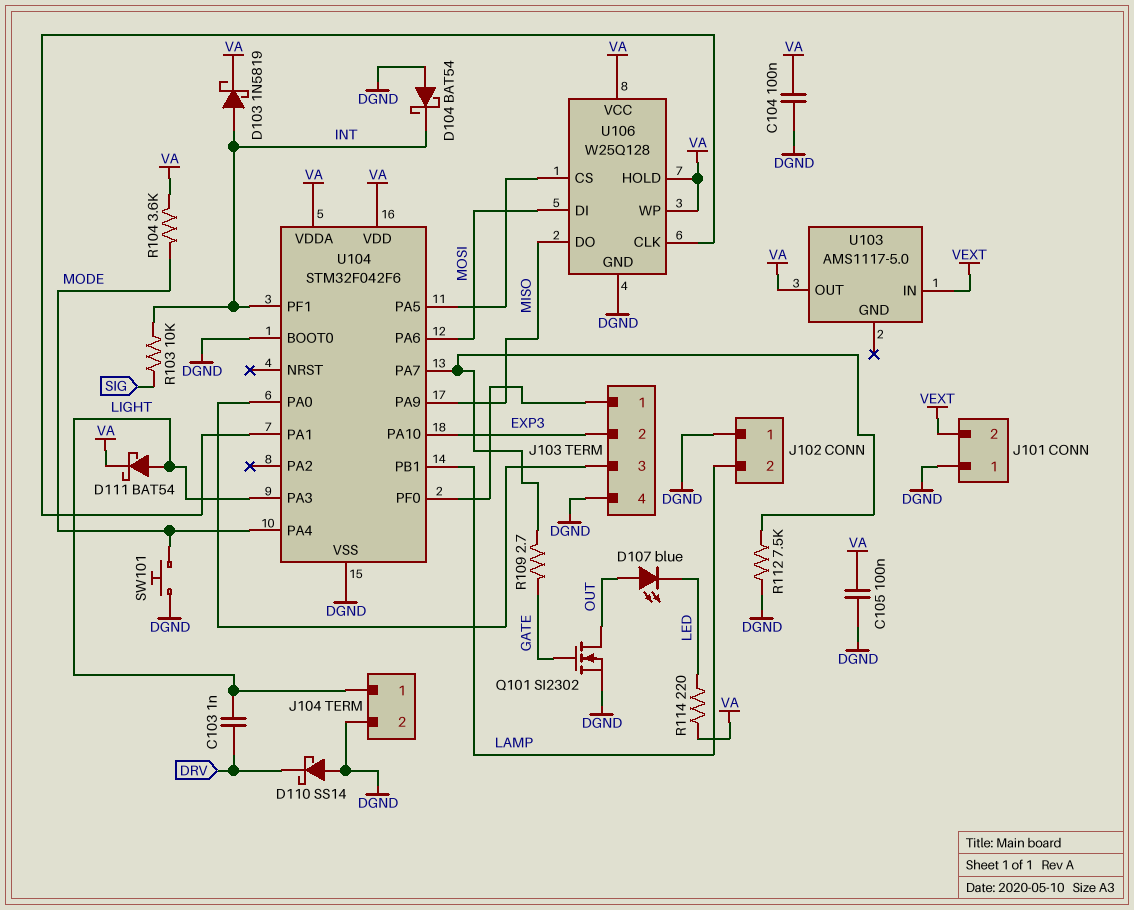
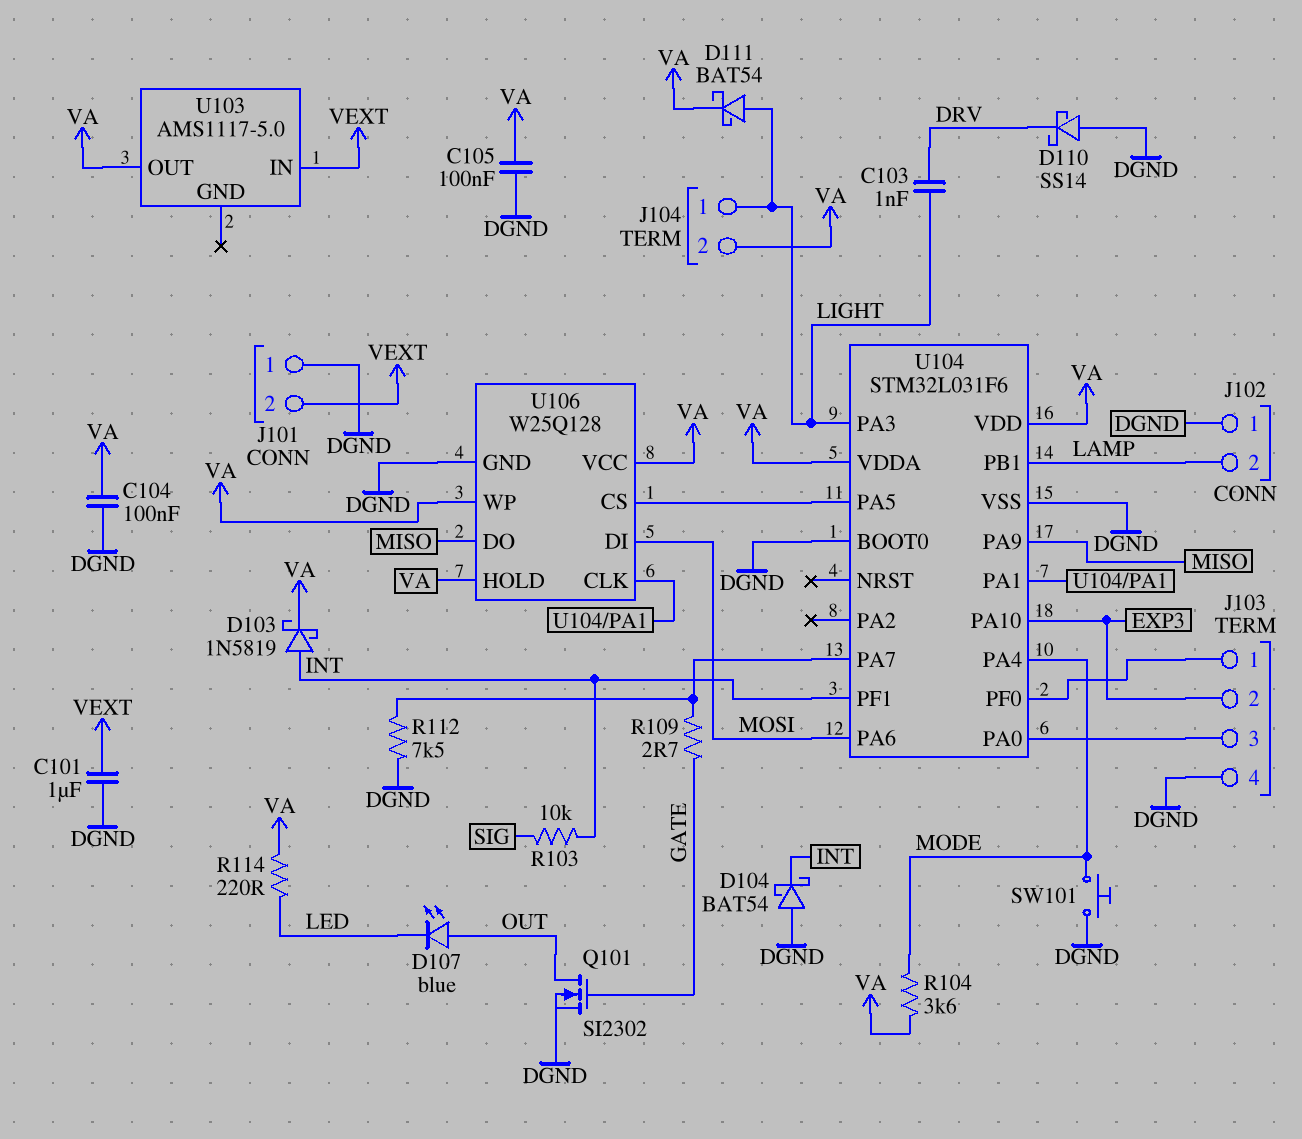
C101: none -> 1uF (DGND, VEXT)
J104 pin 2: DGND -> VA
U104: STM32F042F6 -> STM32L031F6

